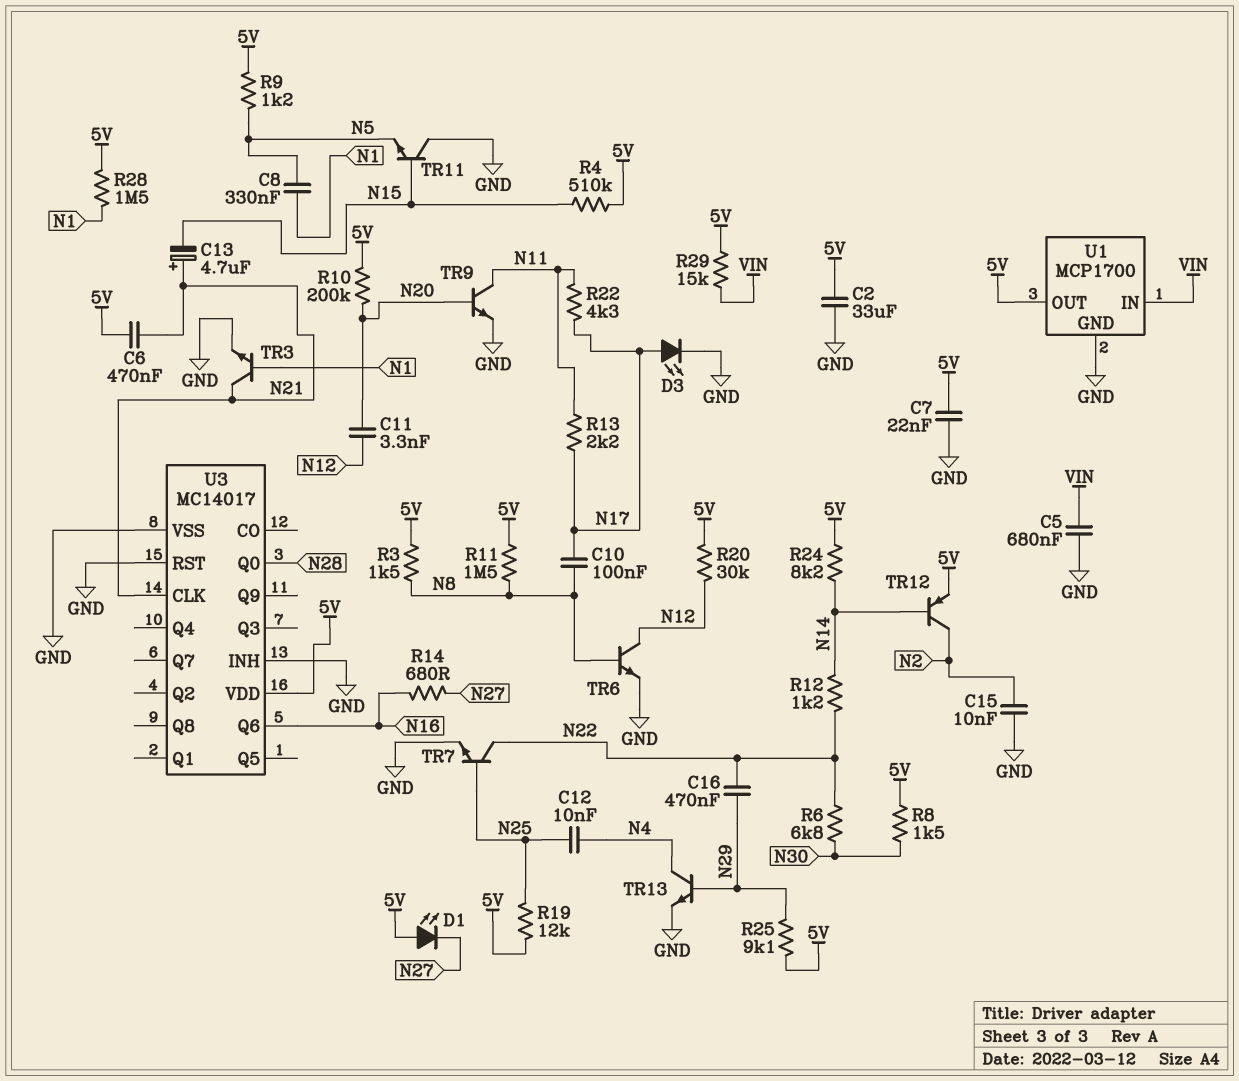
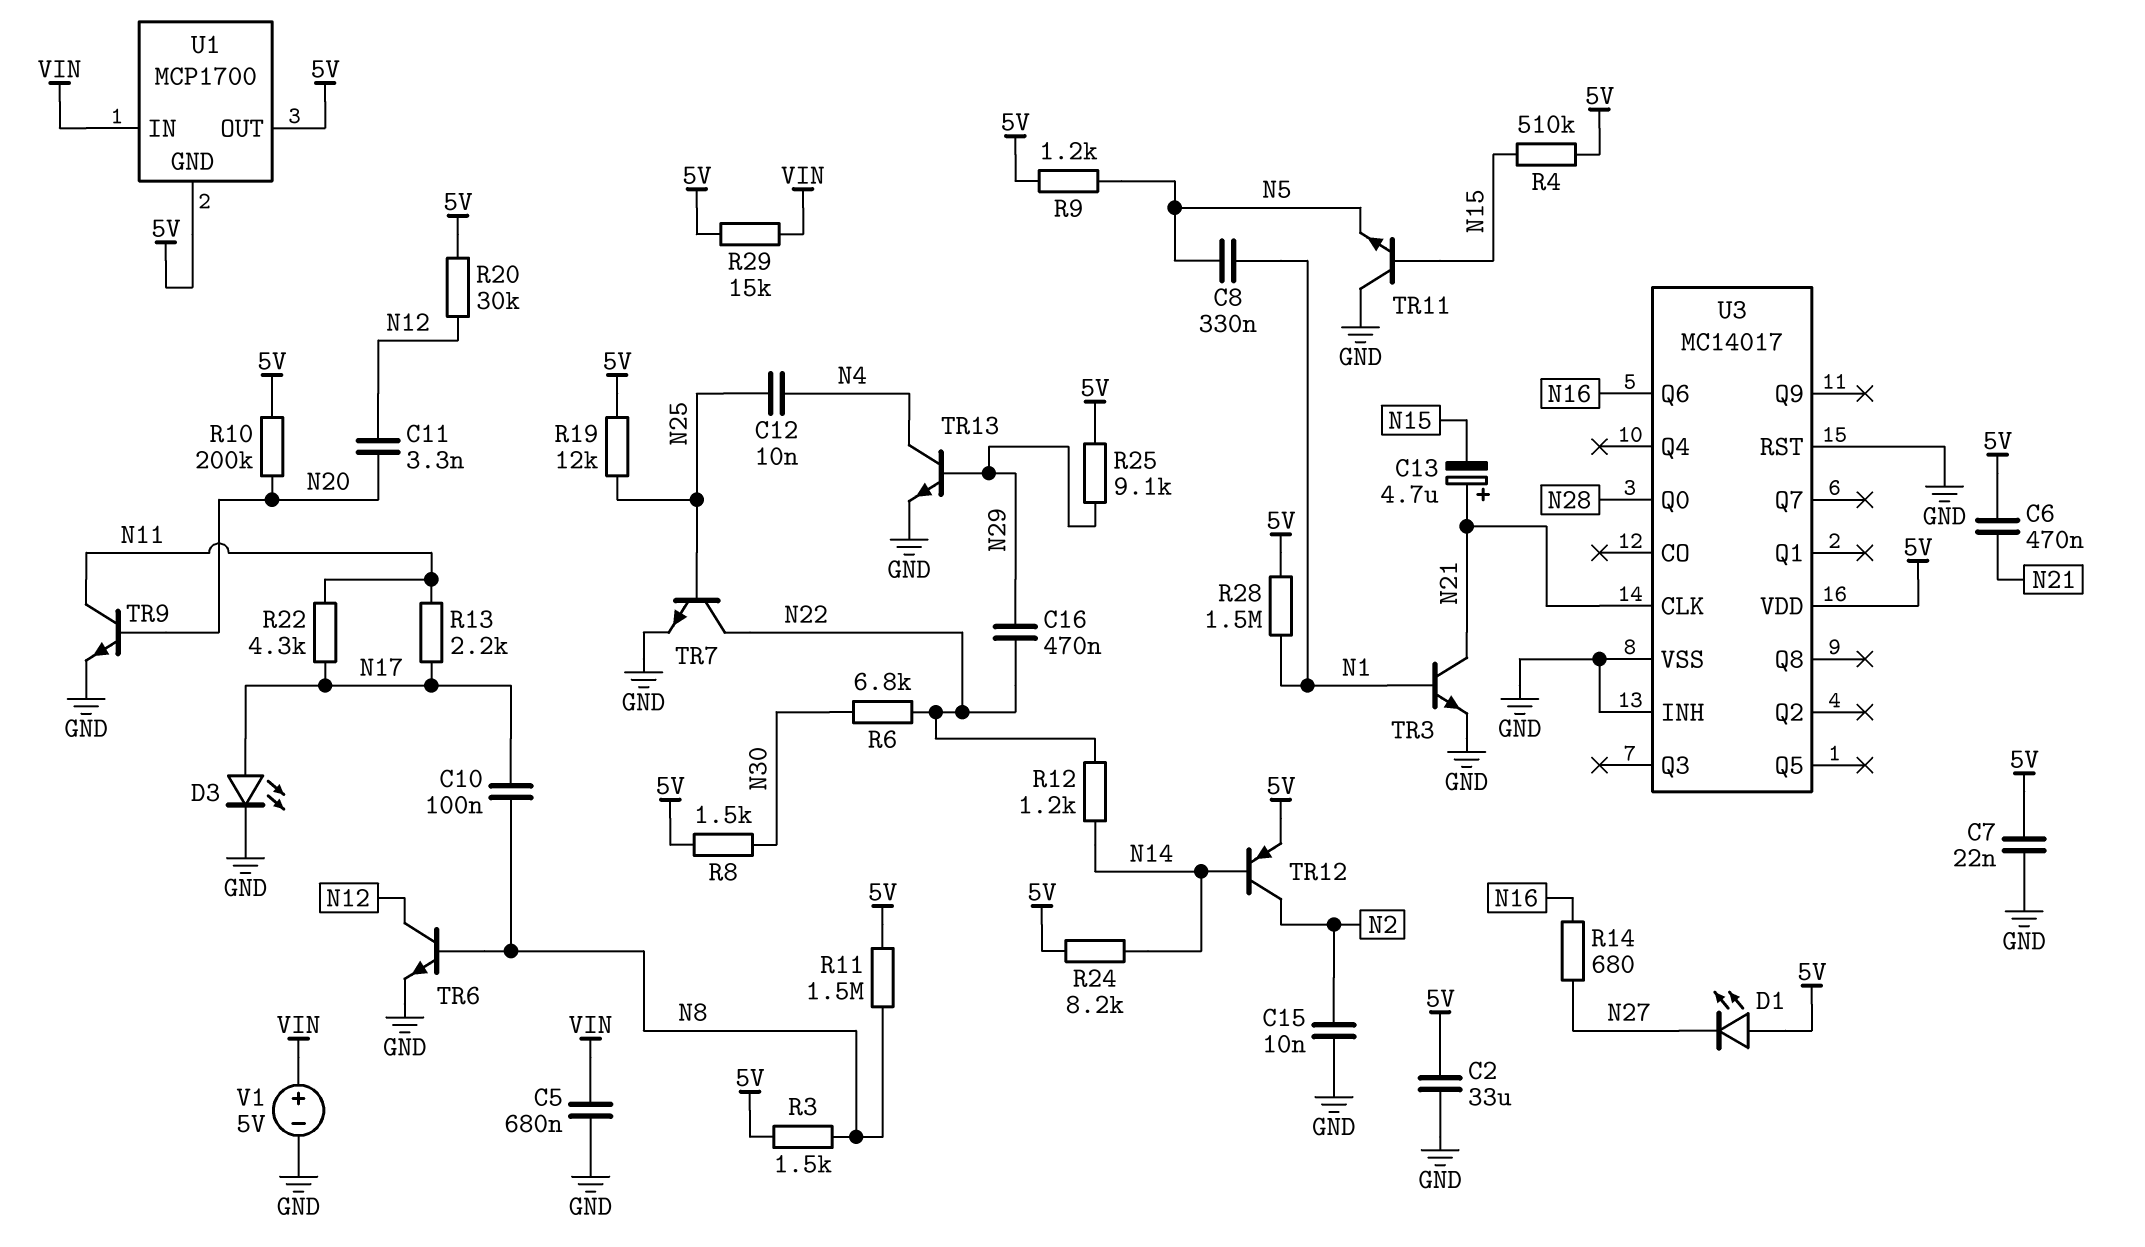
U1 pin GND: GND -> 5V
V1: none -> 5V (plus VIN, minus GND)

